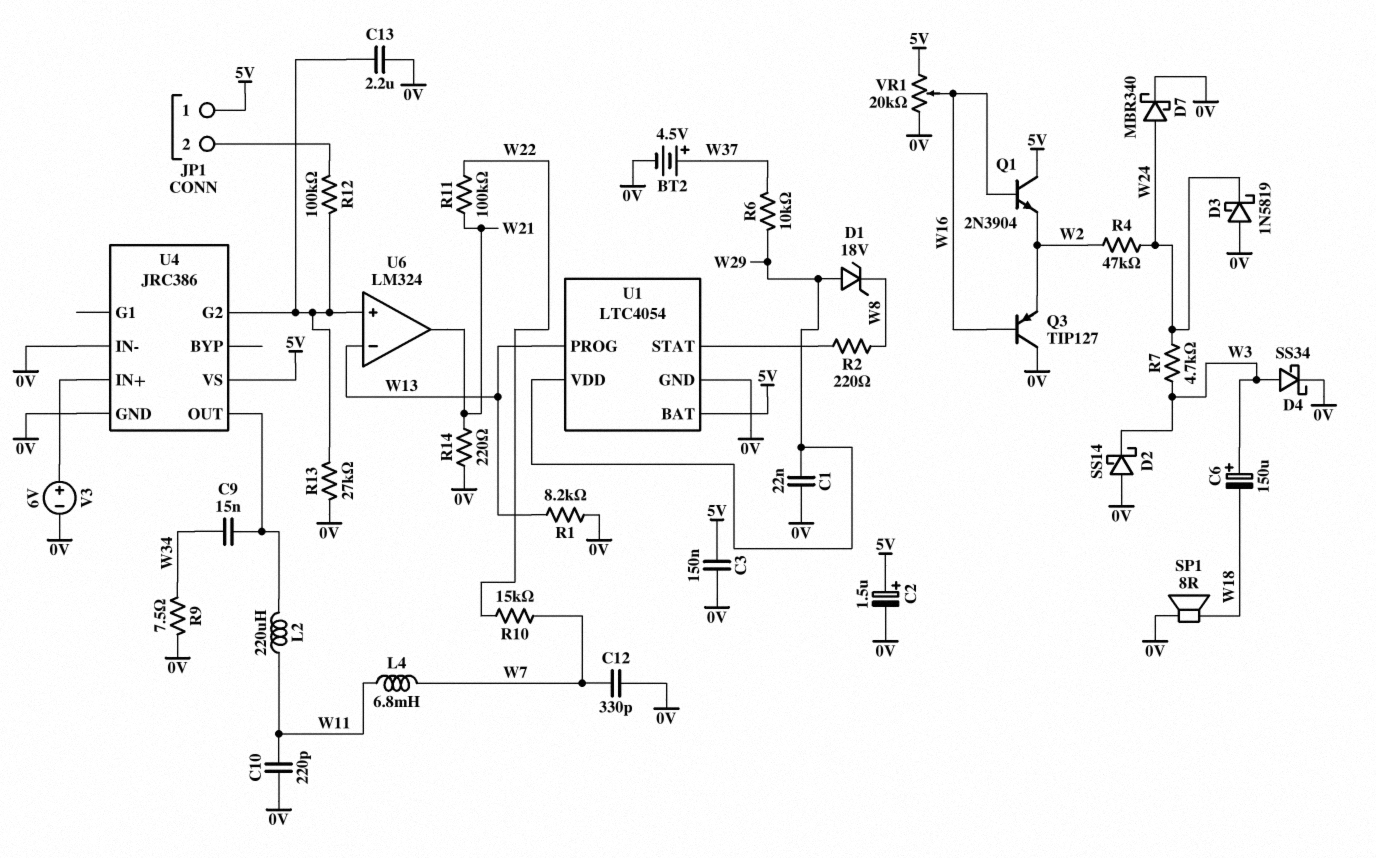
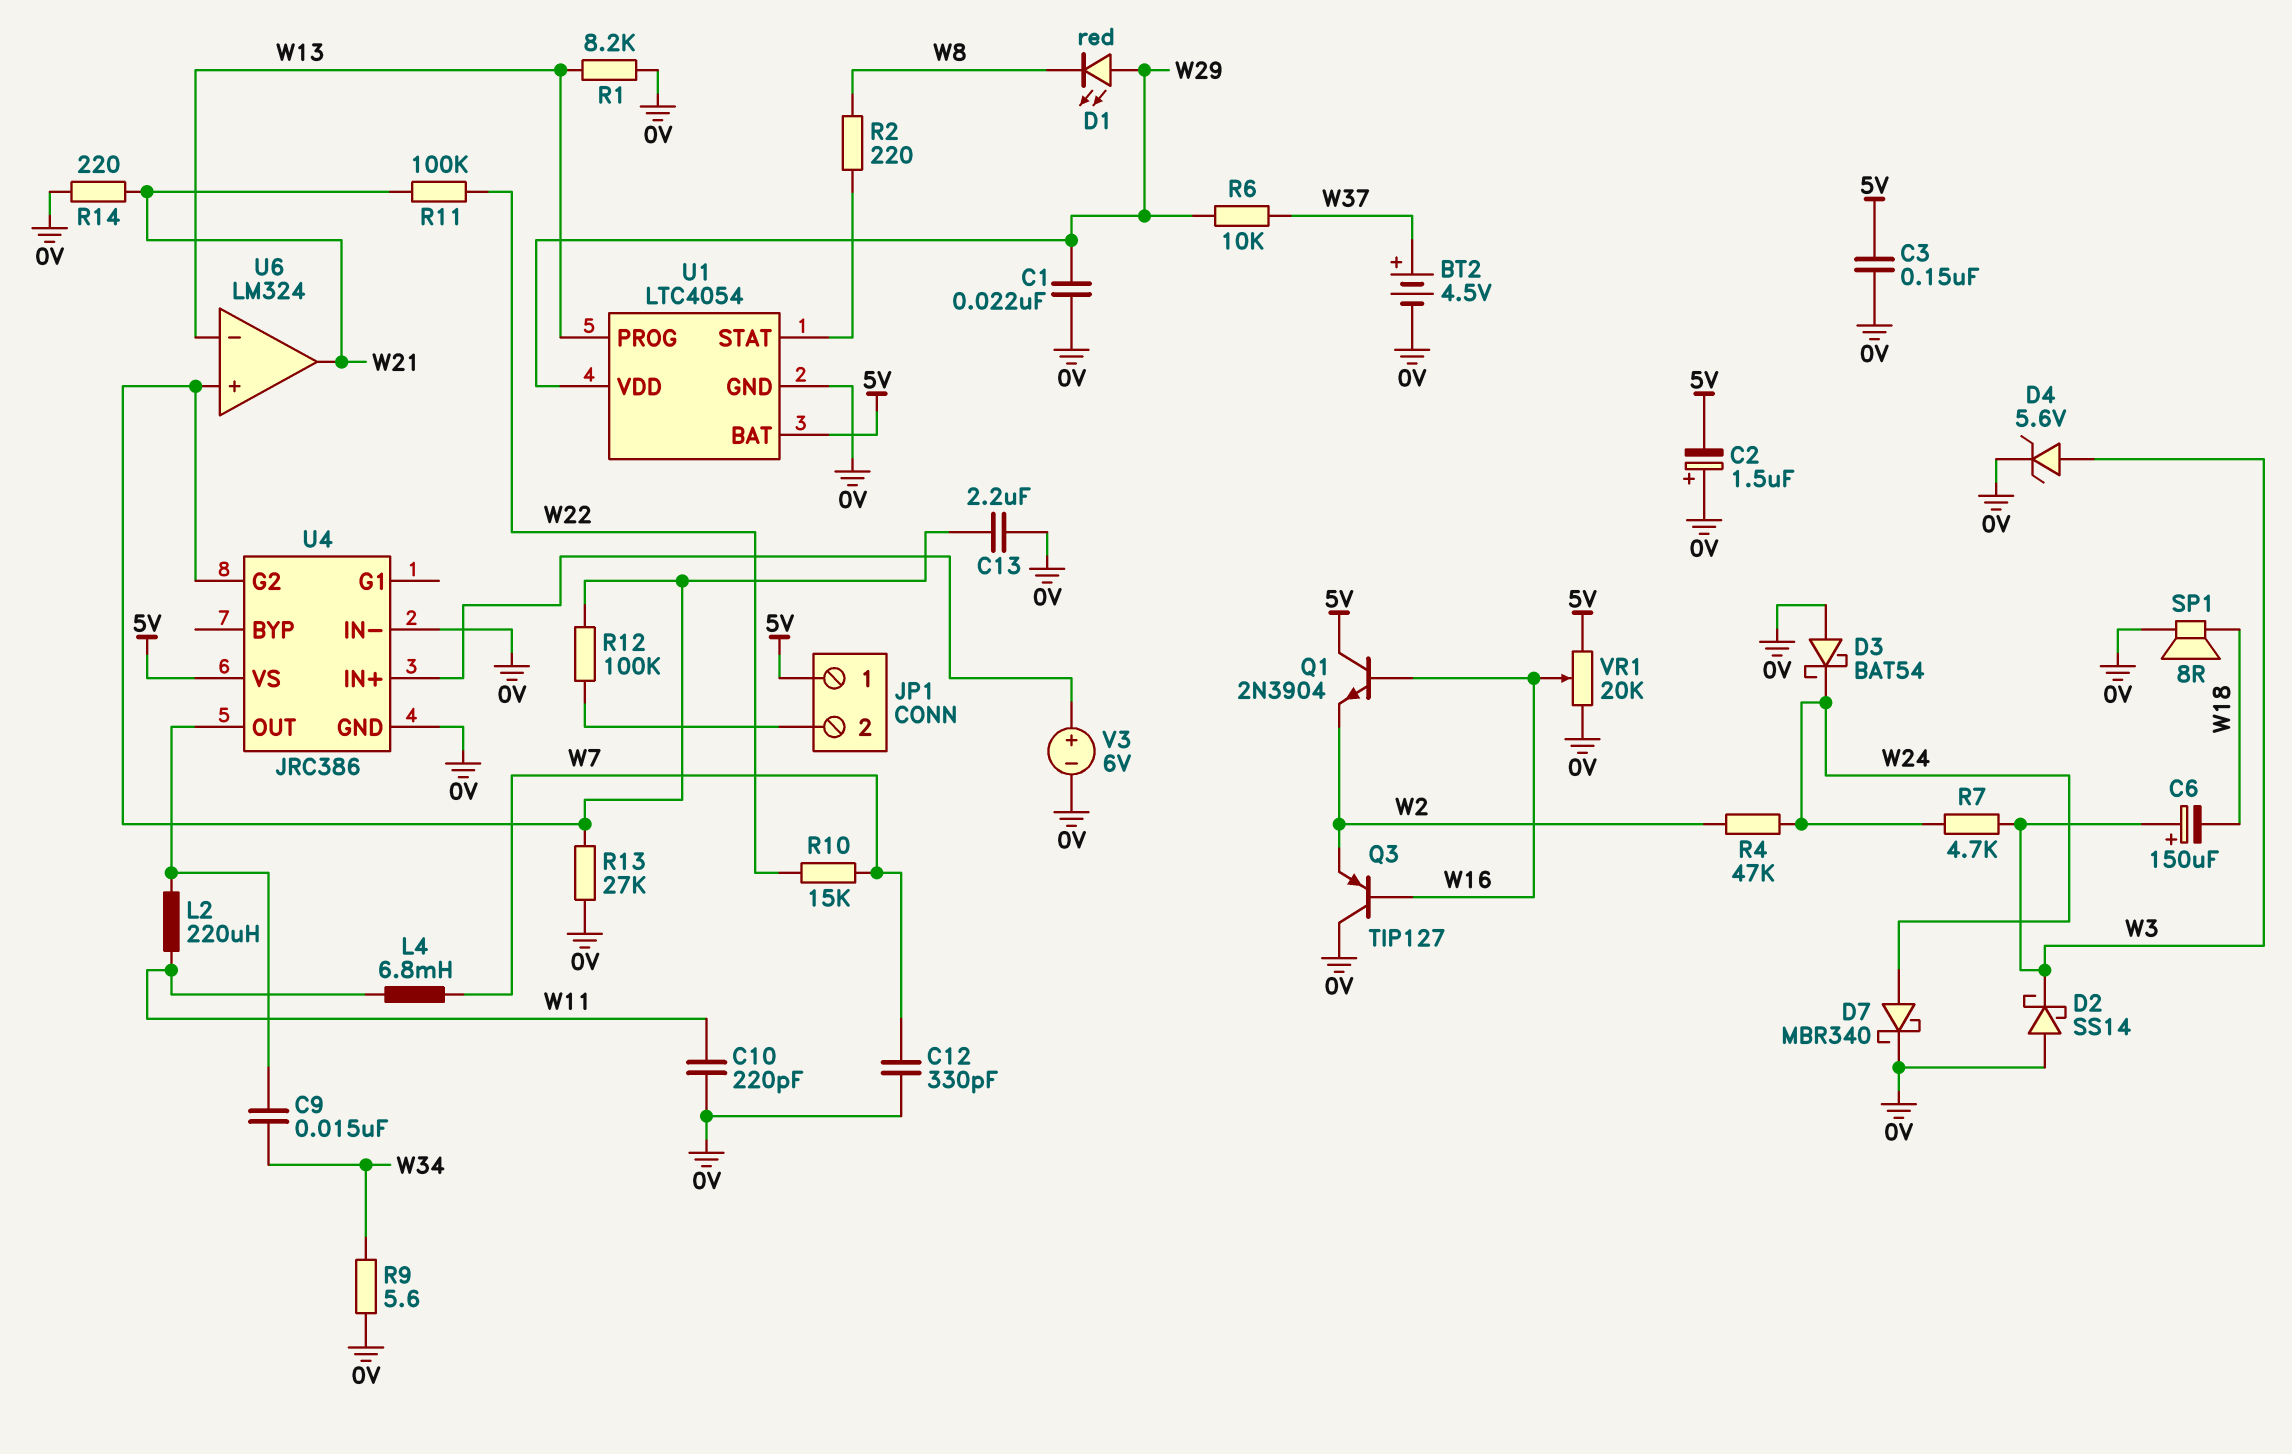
C2: 1.5uF (plus 5V, minus 0V) -> 1.5uF (plus 0V, minus 5V)
D1: zener 18V (A W29, K W8) -> LED red (A W29, K W8)
D3: schottky 1N5819 (A 0V, K W24) -> schottky BAT54 (A 0V, K W24)
D4: schottky SS34 (A W3, K 0V) -> zener 5.6V (A W3, K 0V)
R9: 7.5 (0V, W34) -> 5.6 (0V, W34)

